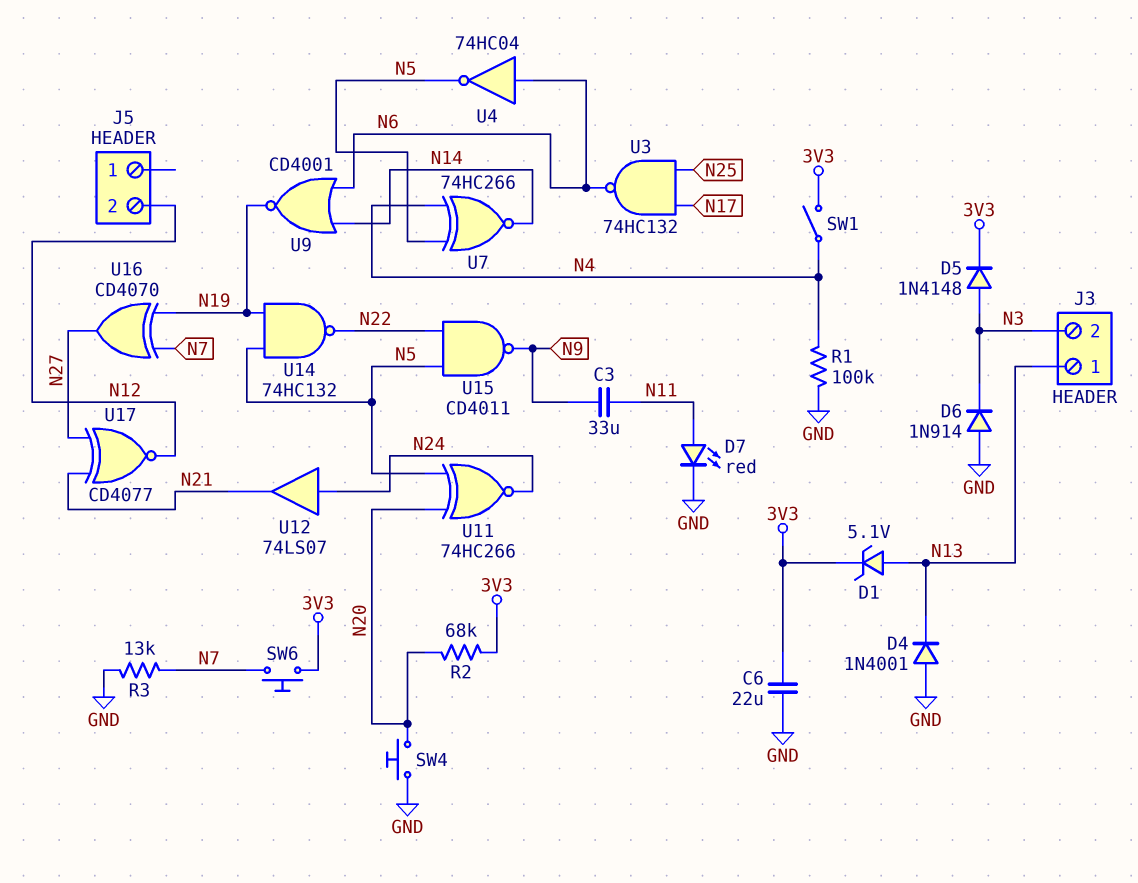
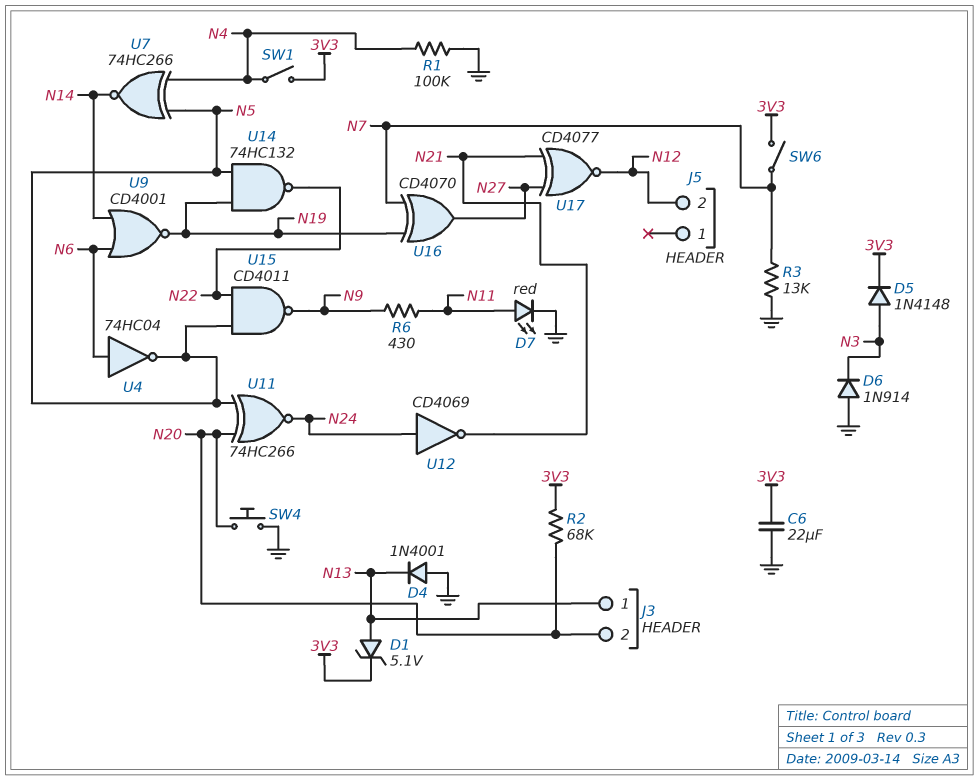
C3: 33uF (N9, N11) -> none
J3 pin 2: N3 -> N20
R6: none -> 430 (N9, N11)
SW6: button (3V3, N7) -> switch (3V3, N7)
U3: NAND 74HC132 (in N17, in N25, out N6) -> none
U12: buffer 74LS07 (in N24, out N21) -> NOT CD4069 (in N24, out N21)

